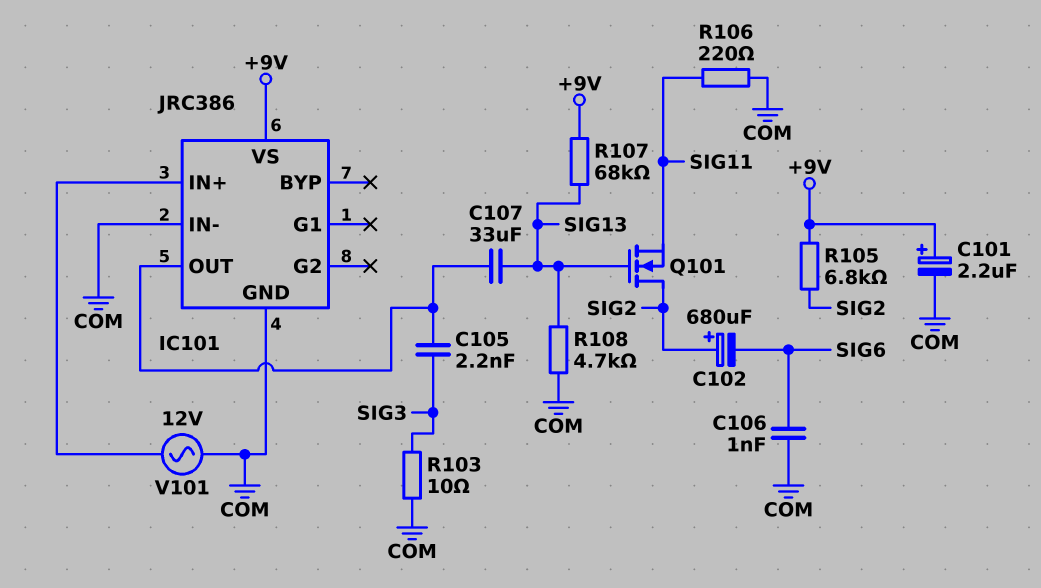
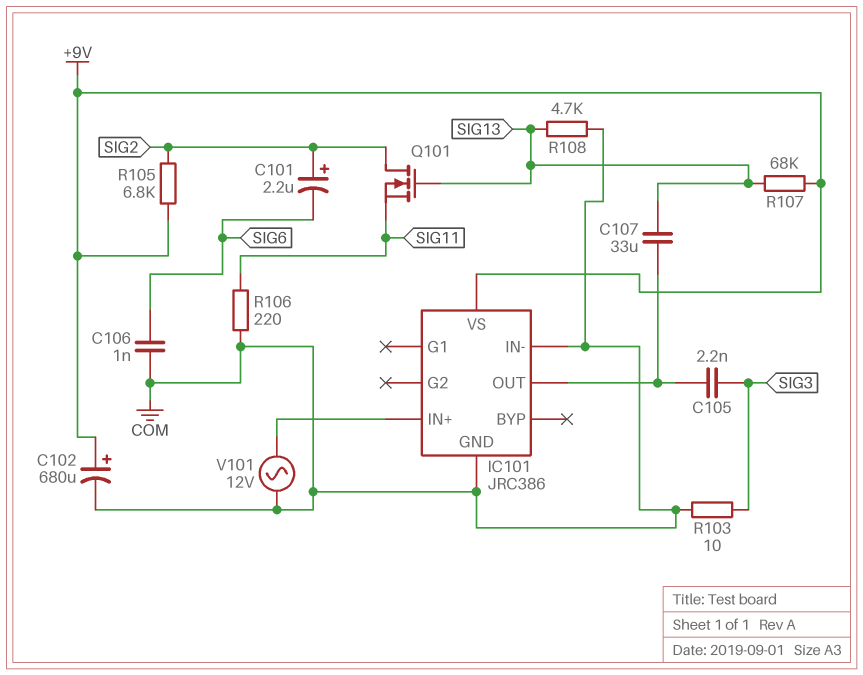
C101: 2.2uF (plus +9V, minus COM) -> 2.2uF (plus SIG2, minus SIG6)
C102: 680uF (plus SIG2, minus SIG6) -> 680uF (plus +9V, minus COM)

